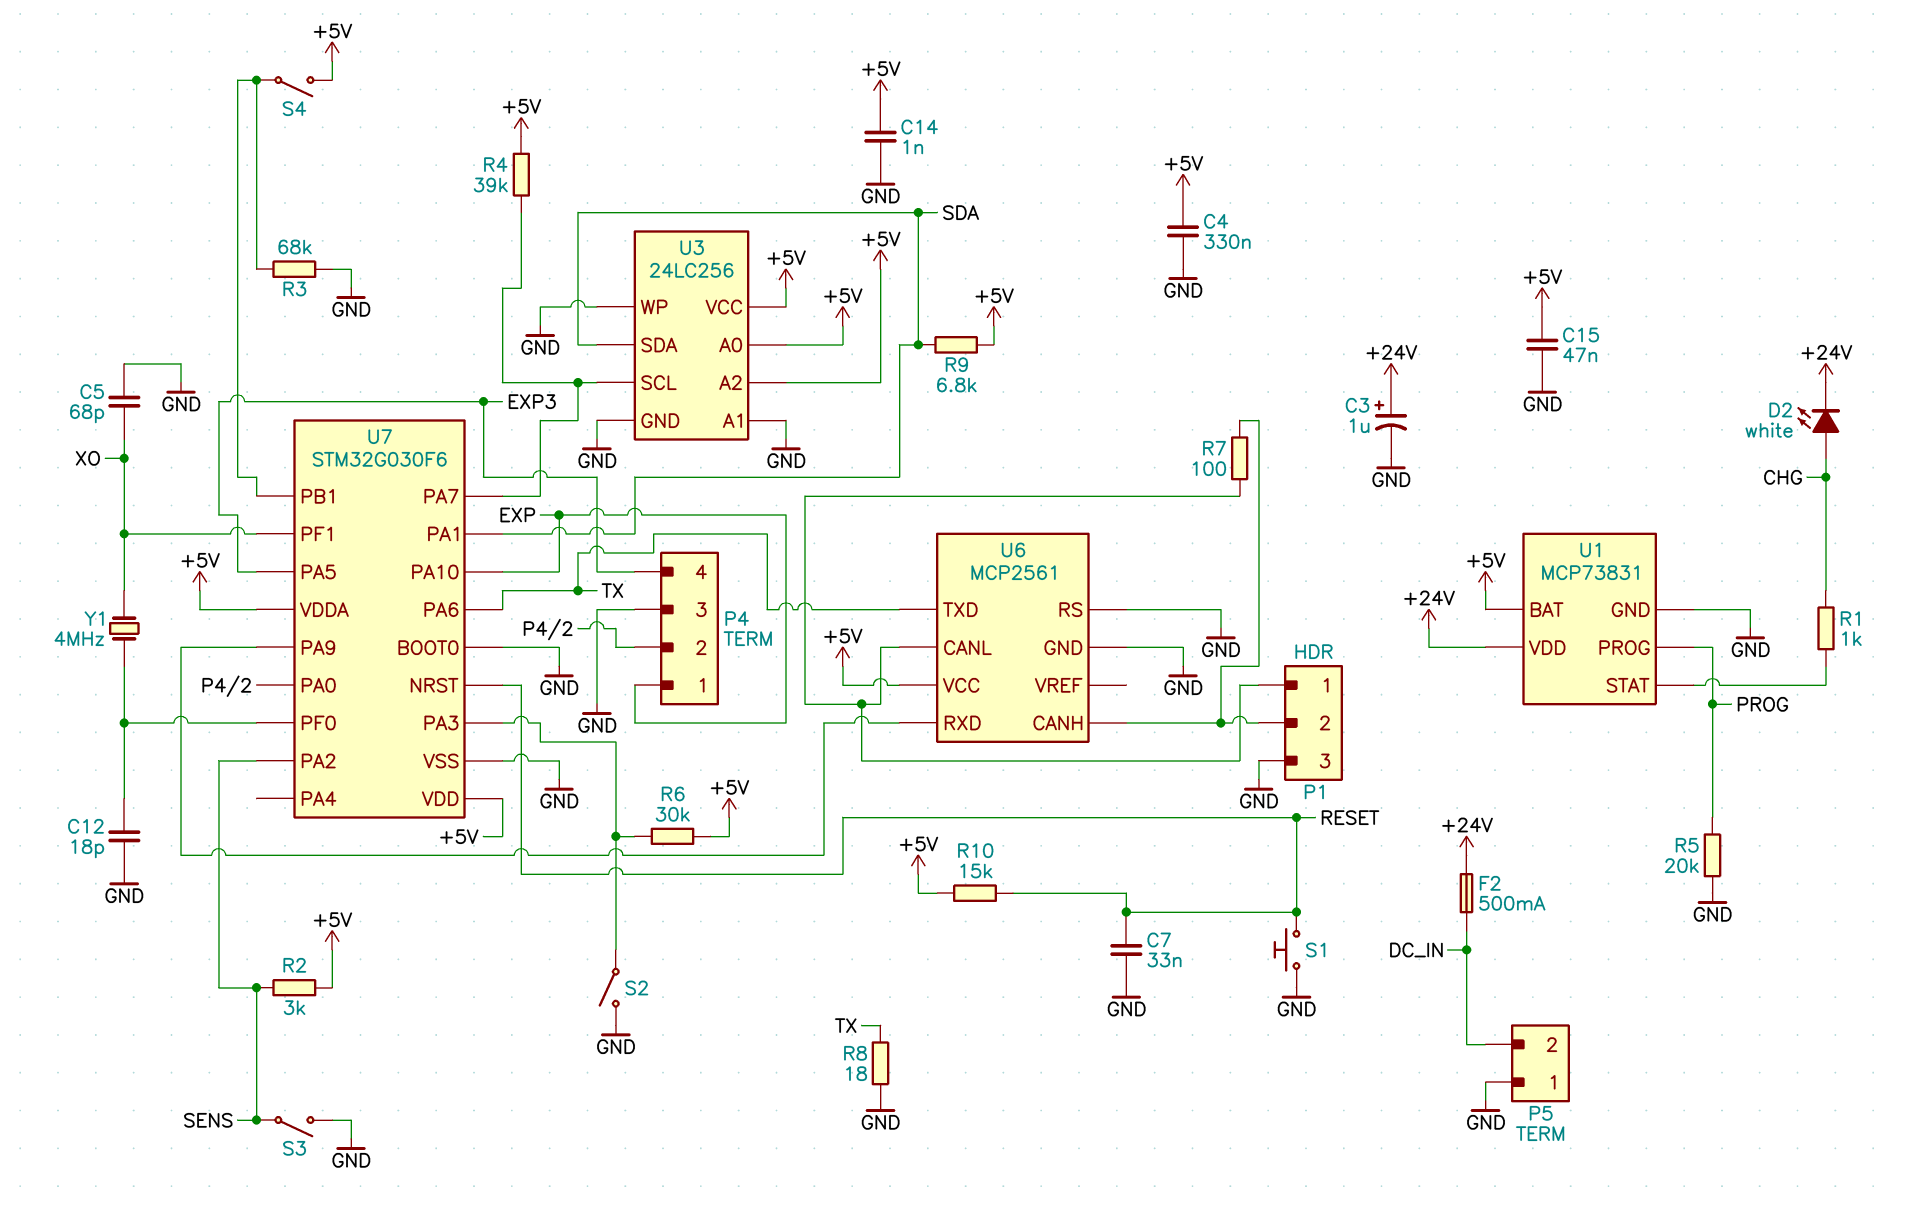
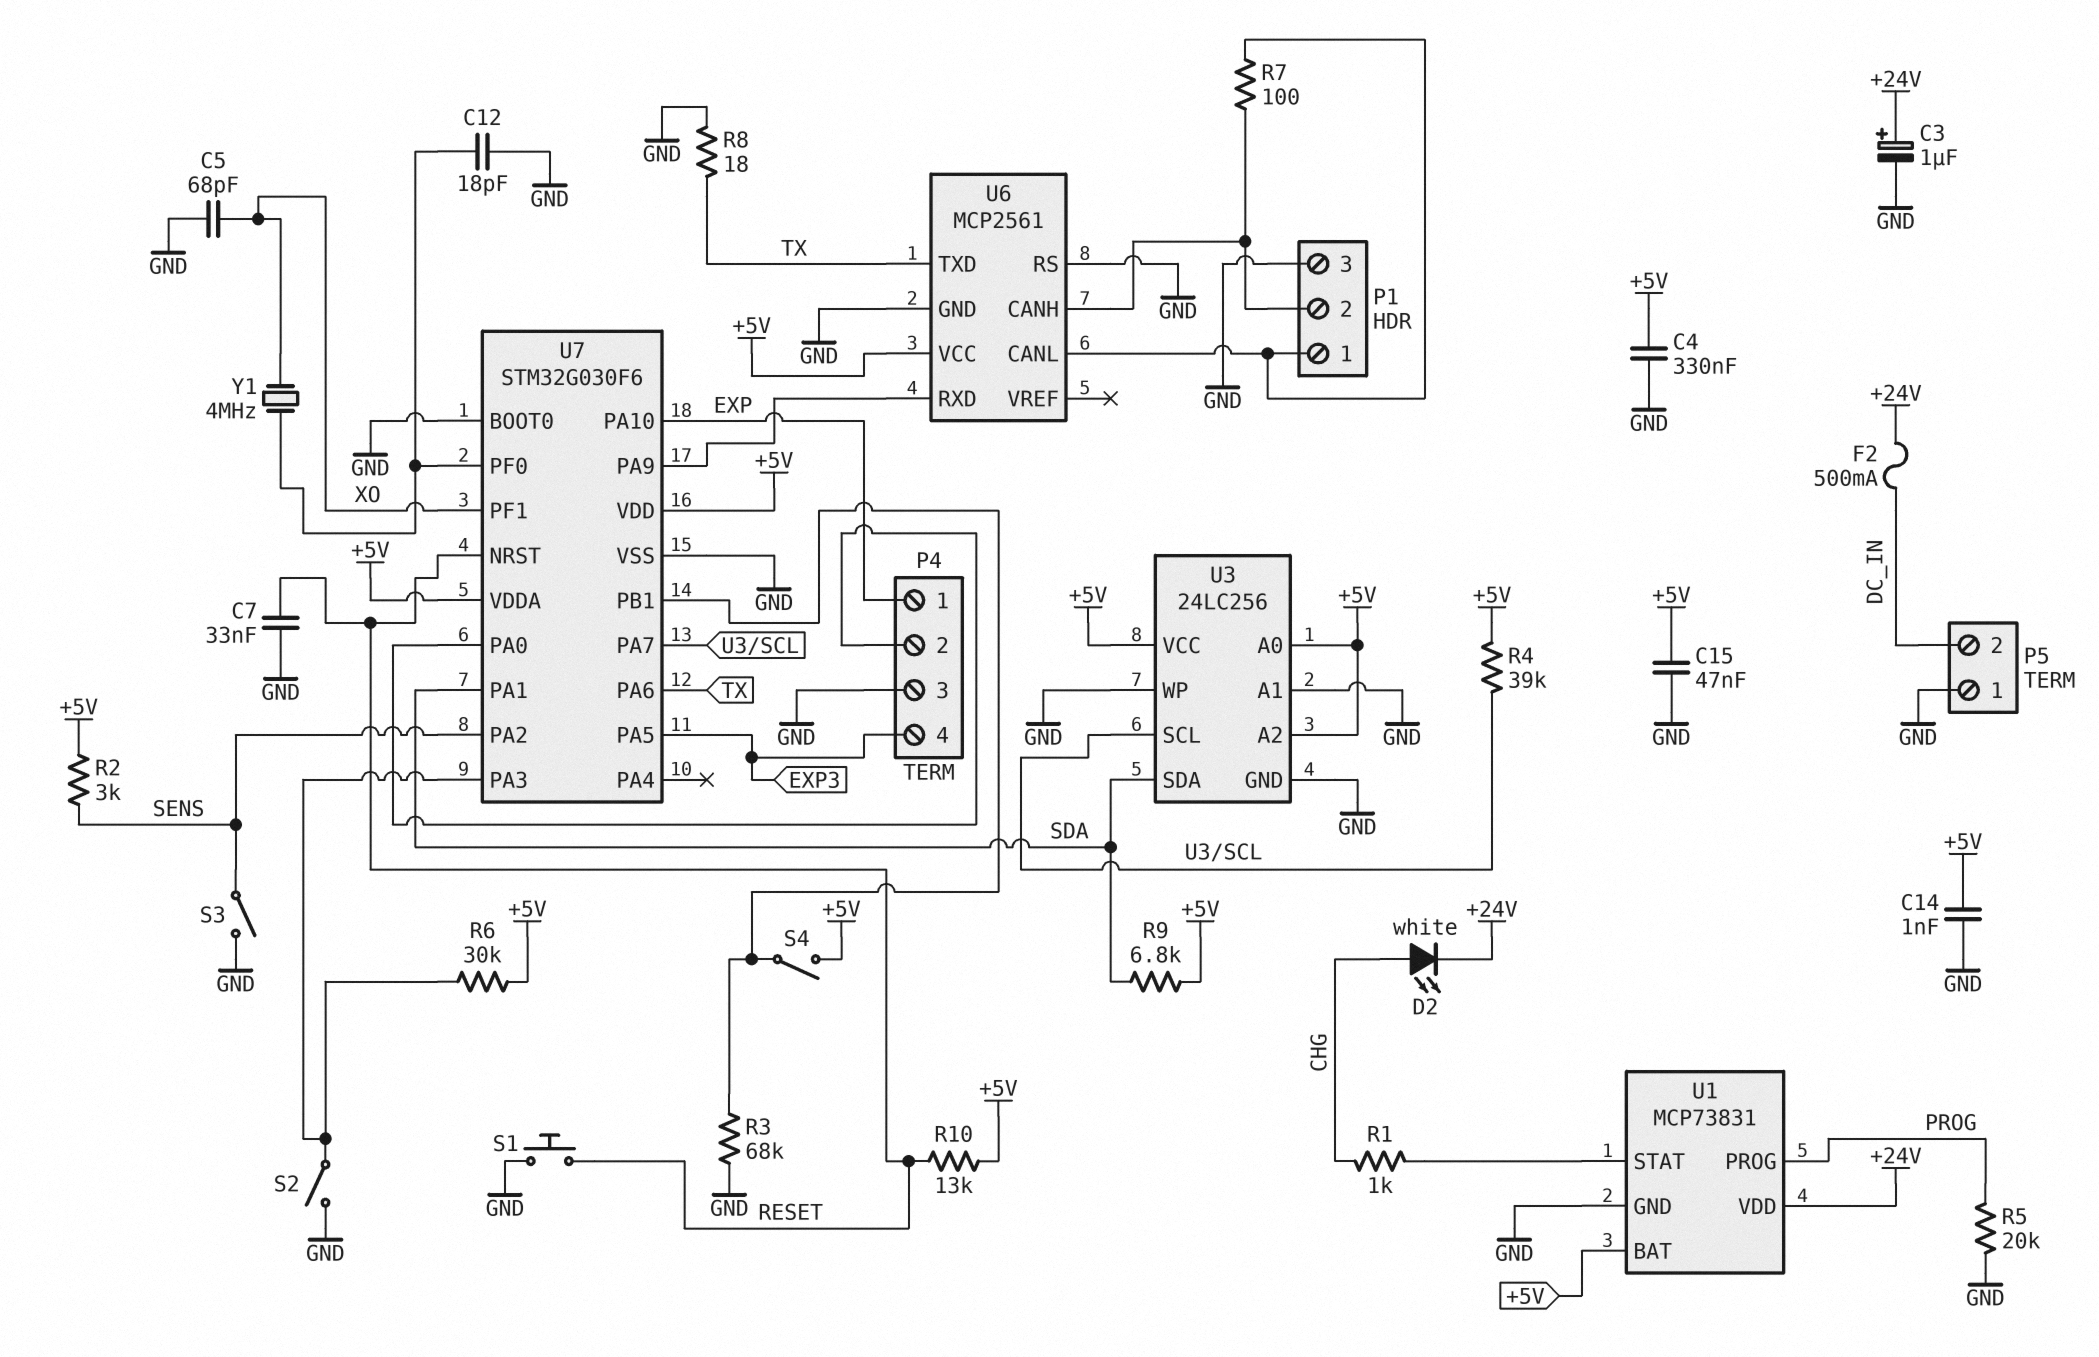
R10: 15k (+5V, RESET) -> 13k (+5V, RESET)

